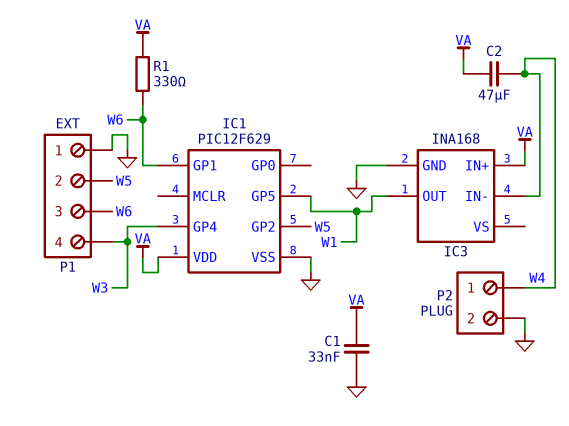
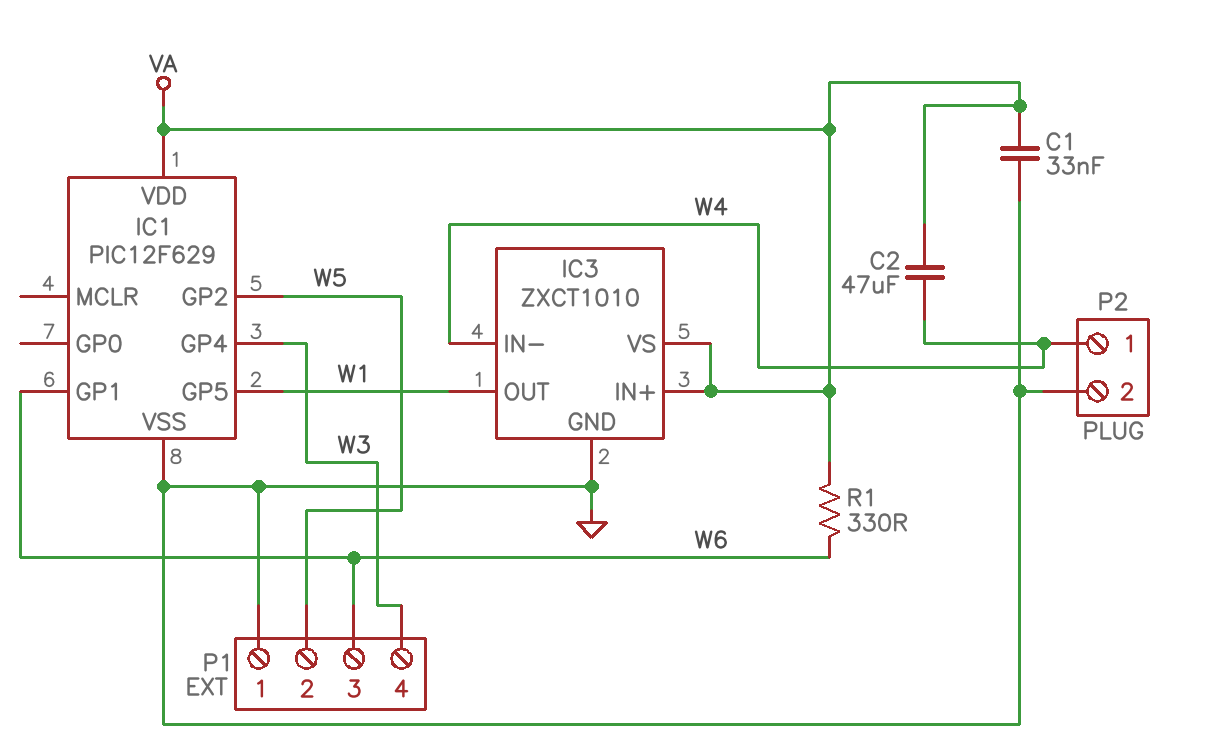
IC3: INA168 -> ZXCT1010
IC3 pin VS: none -> VA

